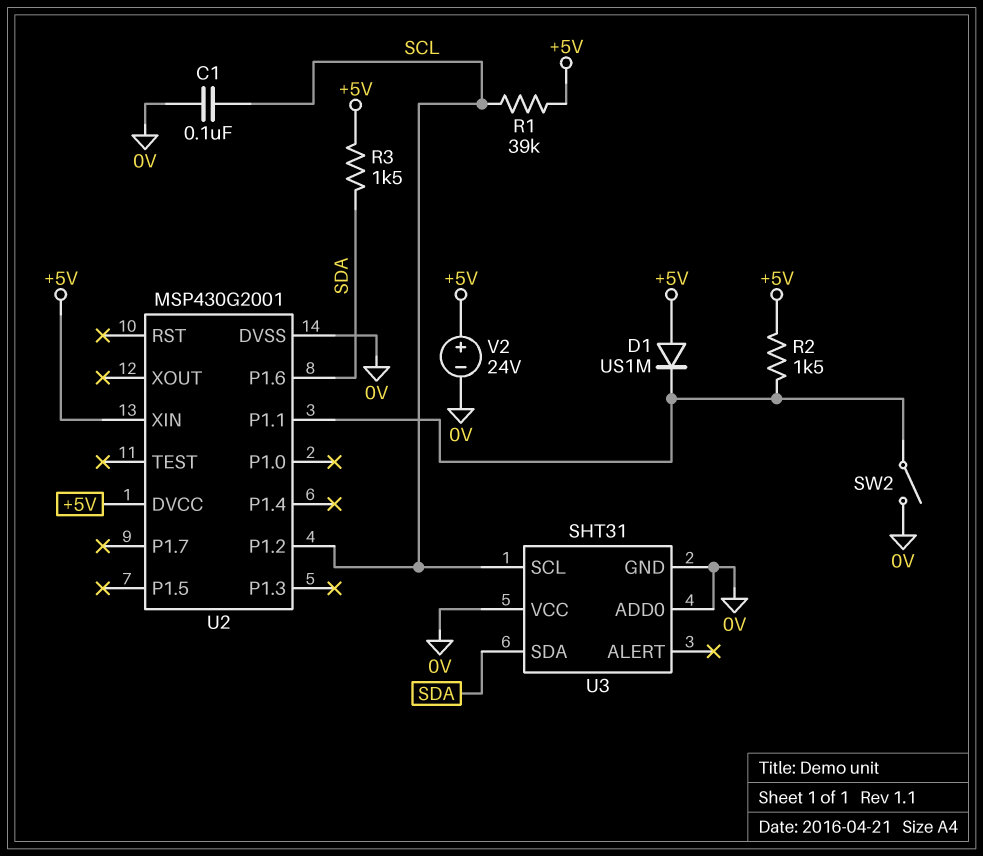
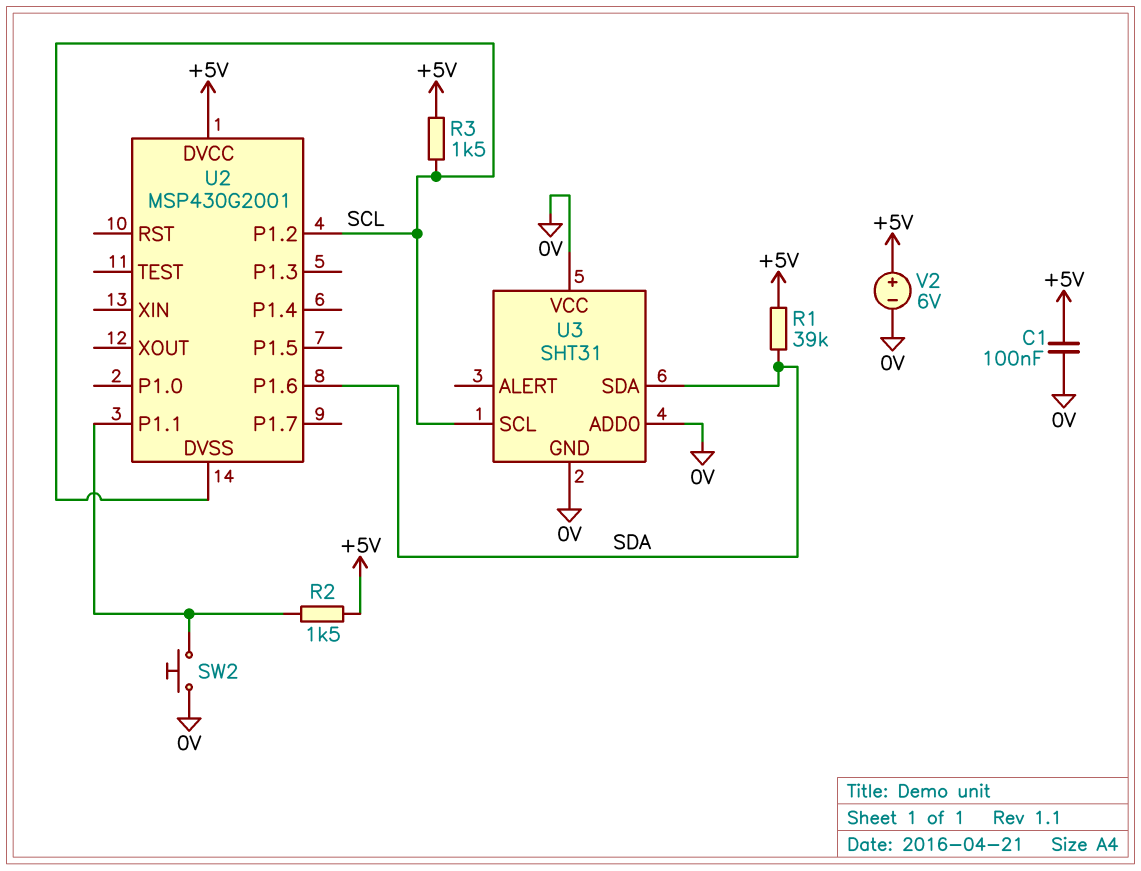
C1: 100nF (0V, SCL) -> 100nF (+5V, 0V)
D1: diode US1M (A +5V, K U2/P1.1) -> none
R1: 39k (+5V, SCL) -> 39k (+5V, SDA)
R3: 1.5k (+5V, SDA) -> 1.5k (+5V, SCL)
SW2: switch (0V, U2/P1.1) -> button (0V, U2/P1.1)
U2 pin DVSS: 0V -> SCL
U2 pin XIN: +5V -> none
V2: 24V (plus +5V, minus 0V) -> 6V (plus +5V, minus 0V)

